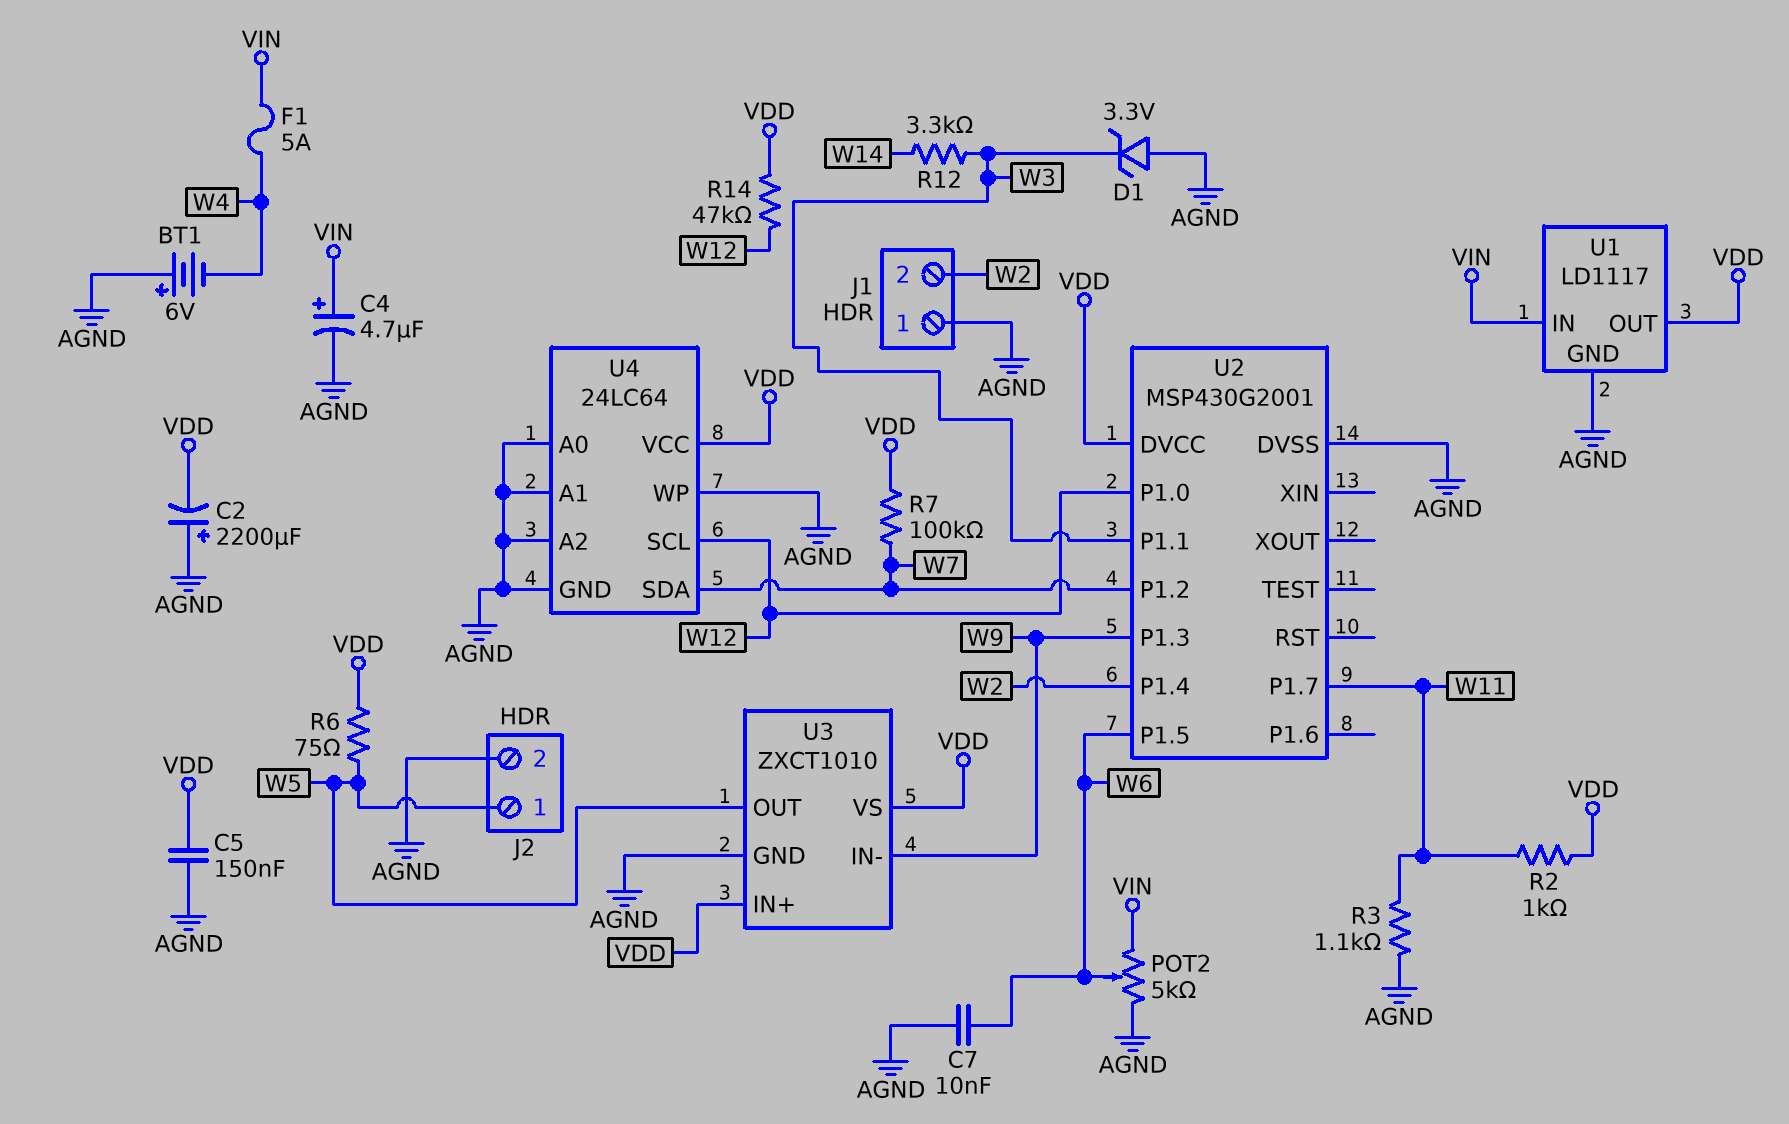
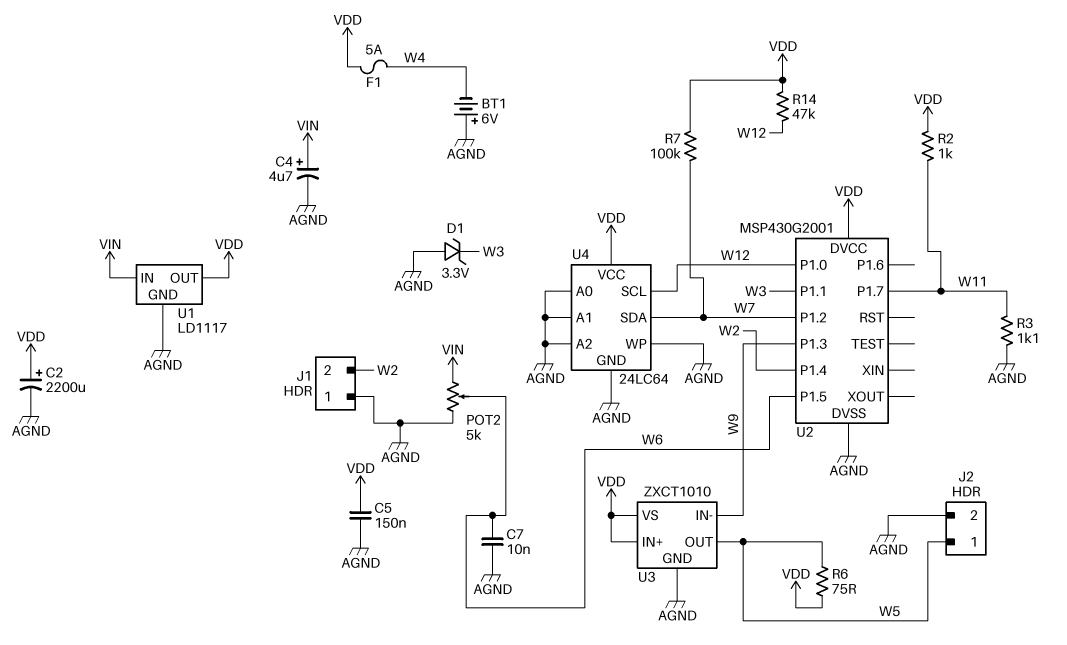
C2: 2200uF (plus AGND, minus VDD) -> 2200uF (plus VDD, minus AGND)
F1: 5A (VIN, W4) -> 5A (VDD, W4)
R12: 3.3k (W3, W14) -> none

